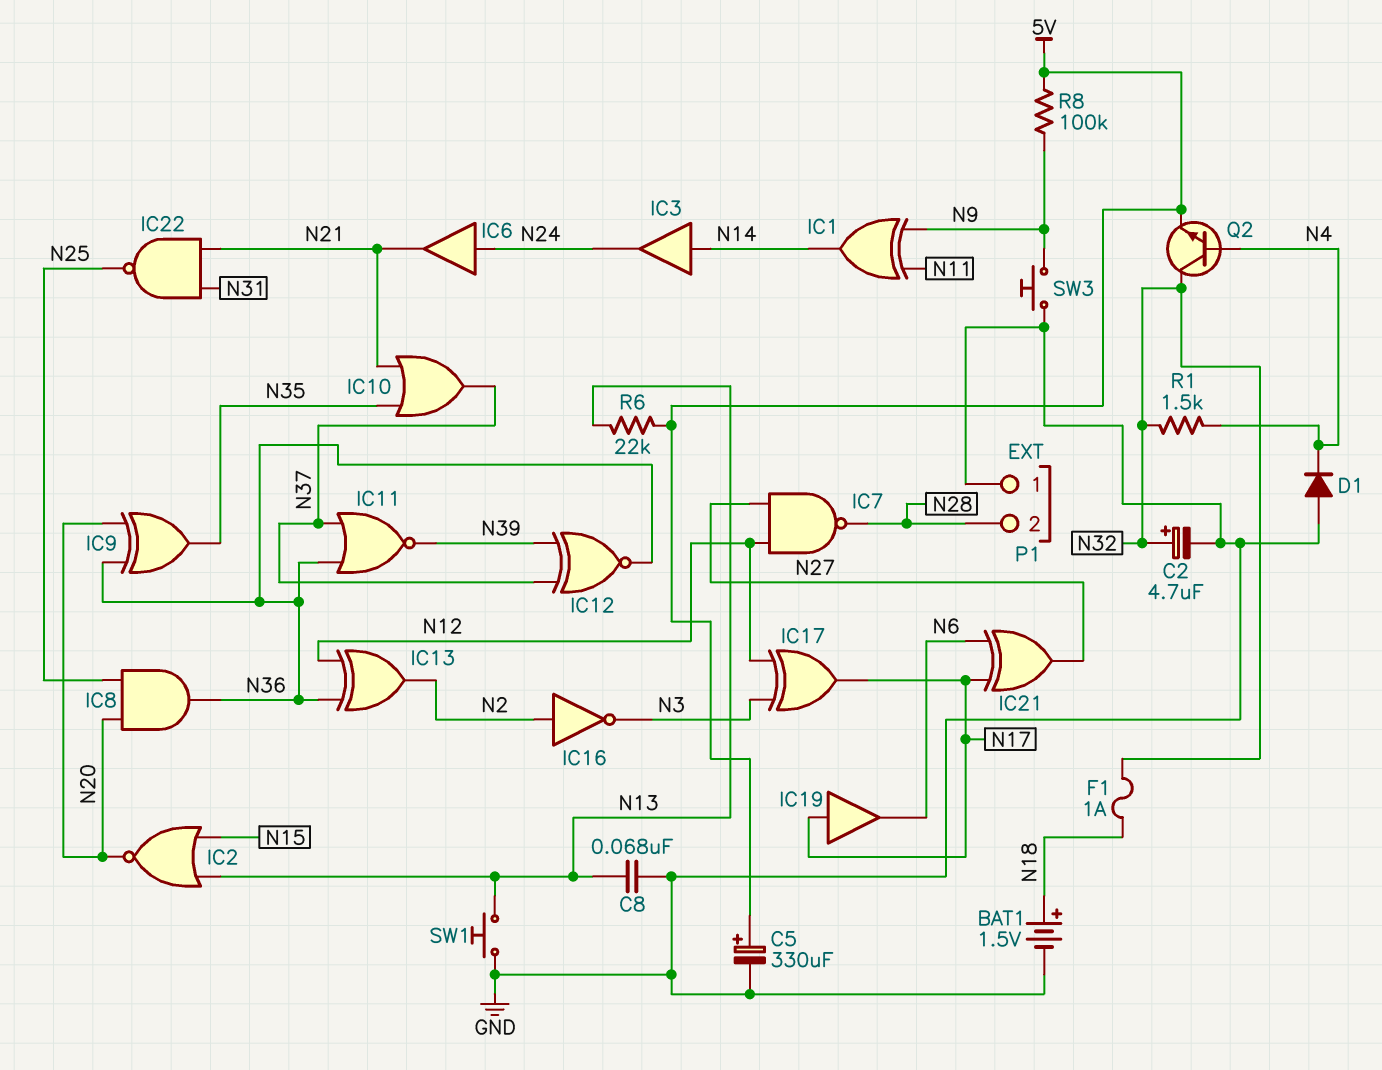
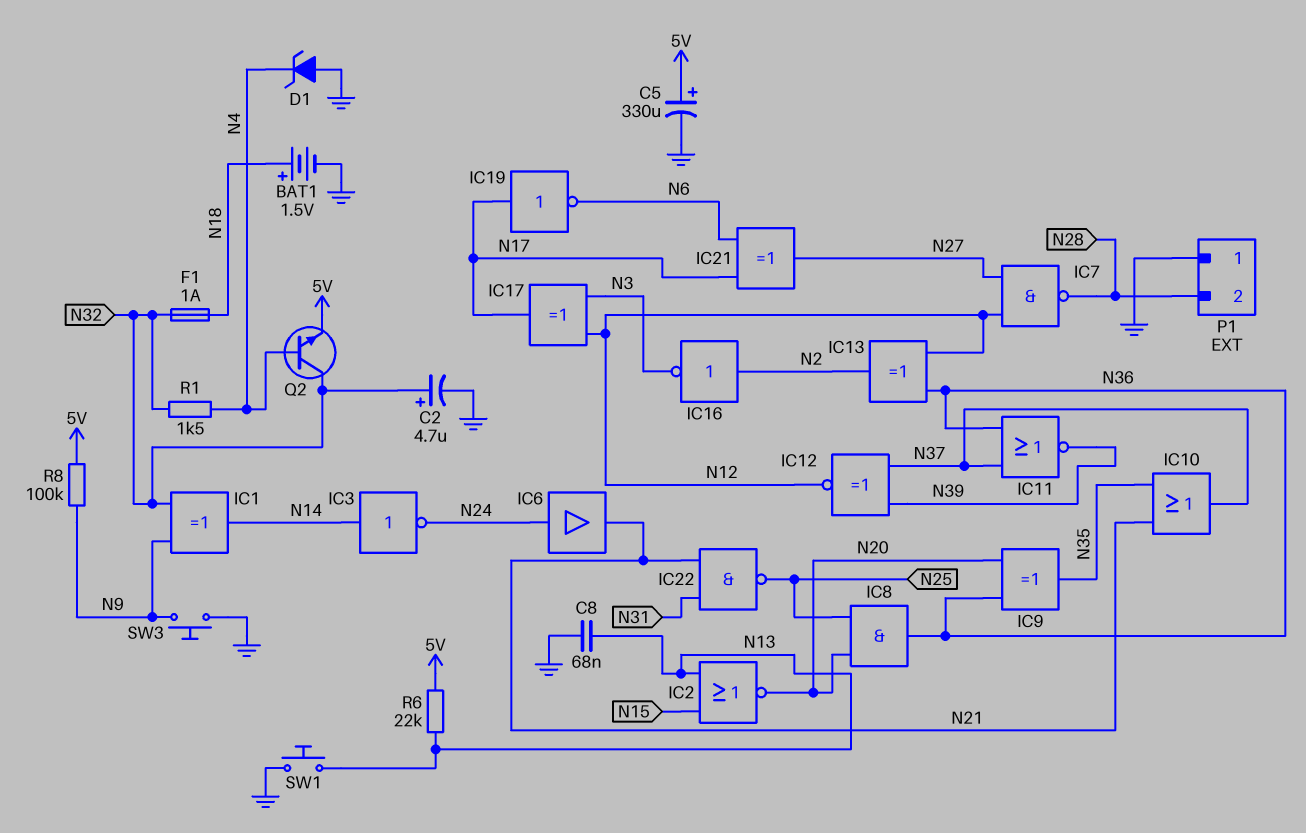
D1: diode (A GND, K N4) -> zener (A GND, K N4)
IC1: XOR (in N9, in N11, out N14) -> XOR (in N9, in N32, out N14)
IC3: buffer (in N14, out N24) -> NOT (in N14, out N24)
IC12: XNOR (in N37, in N39, out N36) -> XNOR (in N37, in N39, out N12)
IC19: buffer (in N17, out N6) -> NOT (in N17, out N6)

